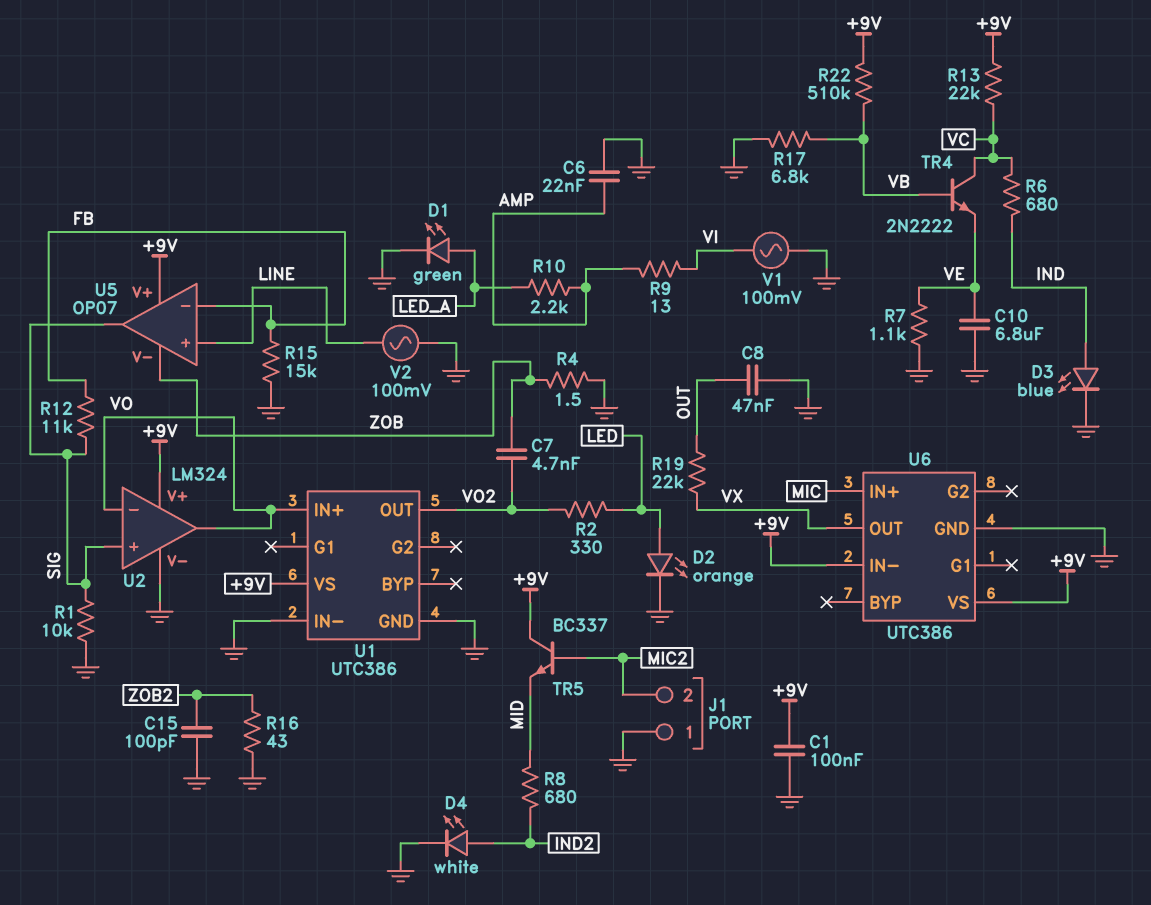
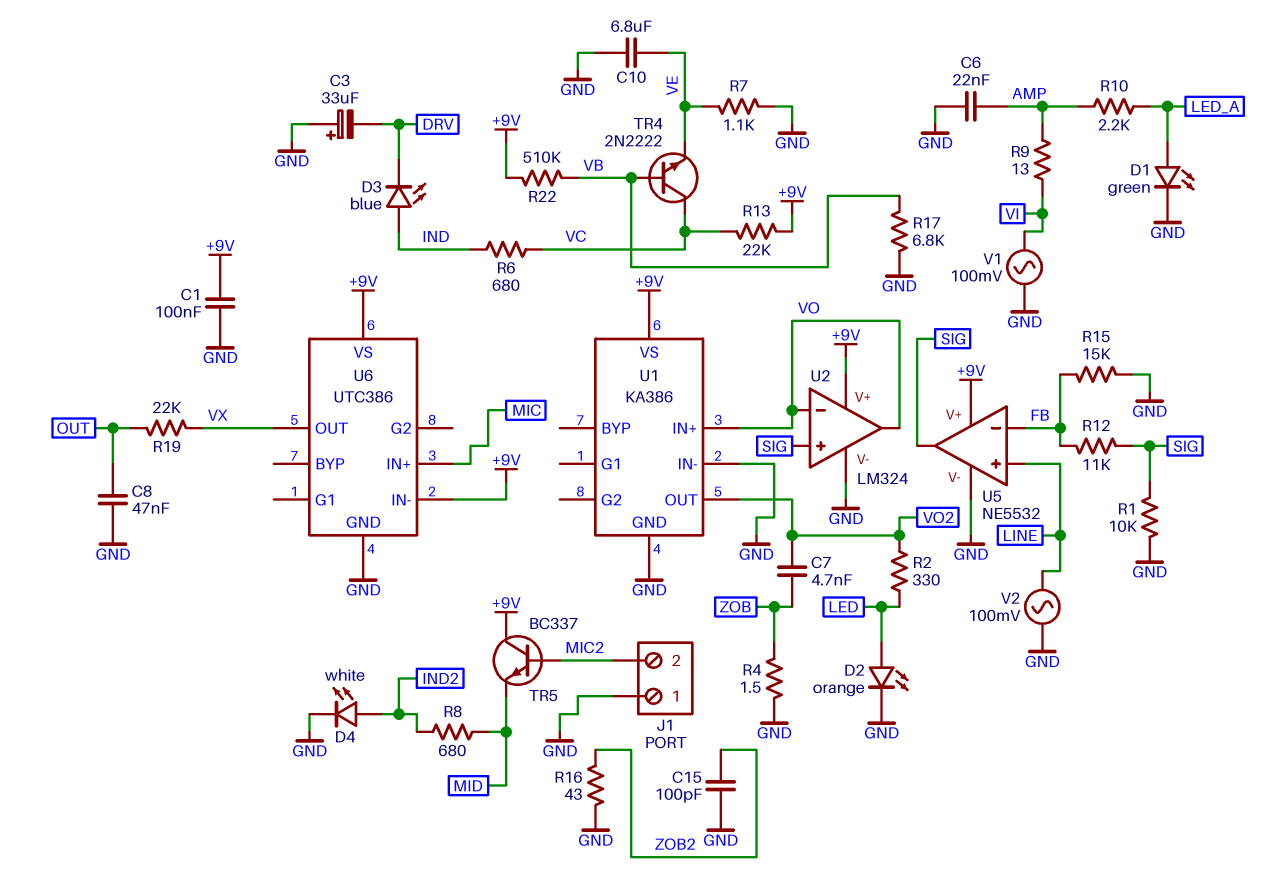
C3: none -> 33uF (plus GND, minus DRV)
D3: LED blue (A IND, K GND) -> LED blue (A IND, K DRV)
U1: UTC386 -> KA386
U5: OP07 -> NE5532
U5 pin V-: ZOB -> GND

